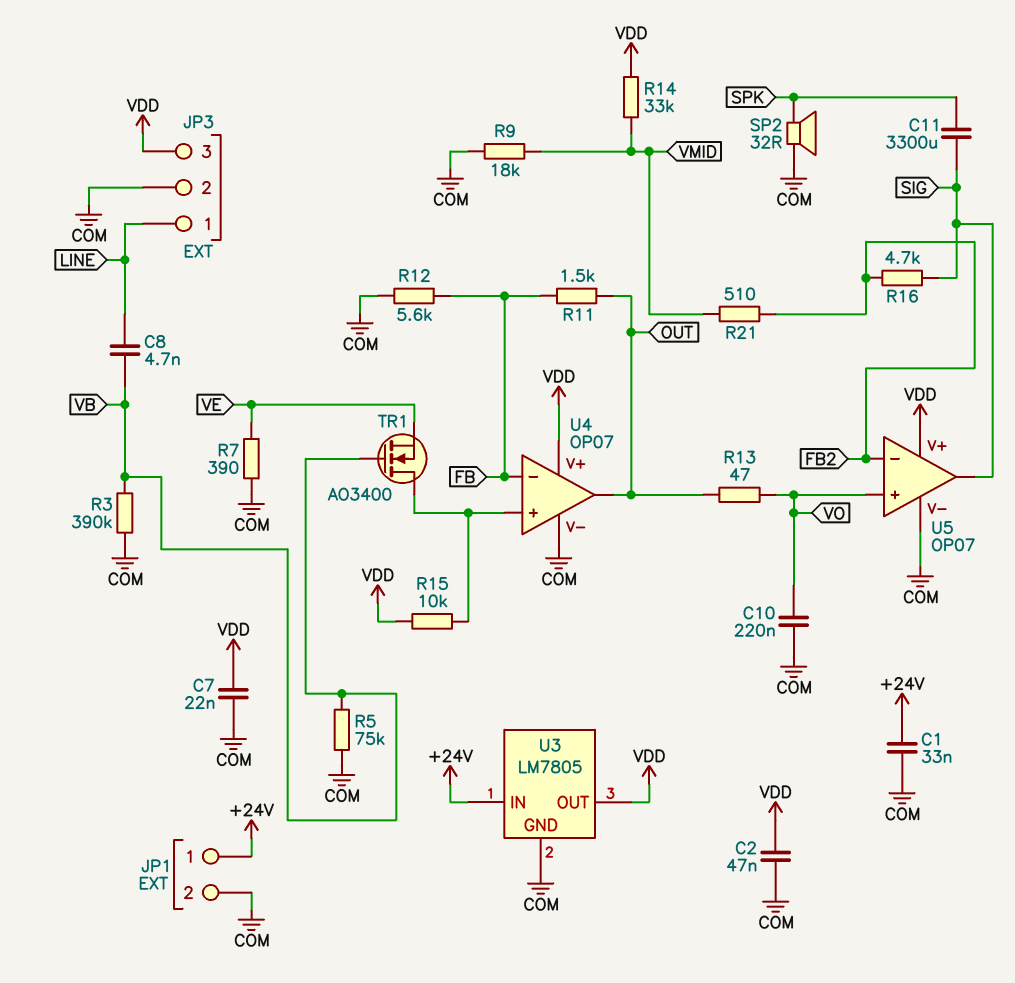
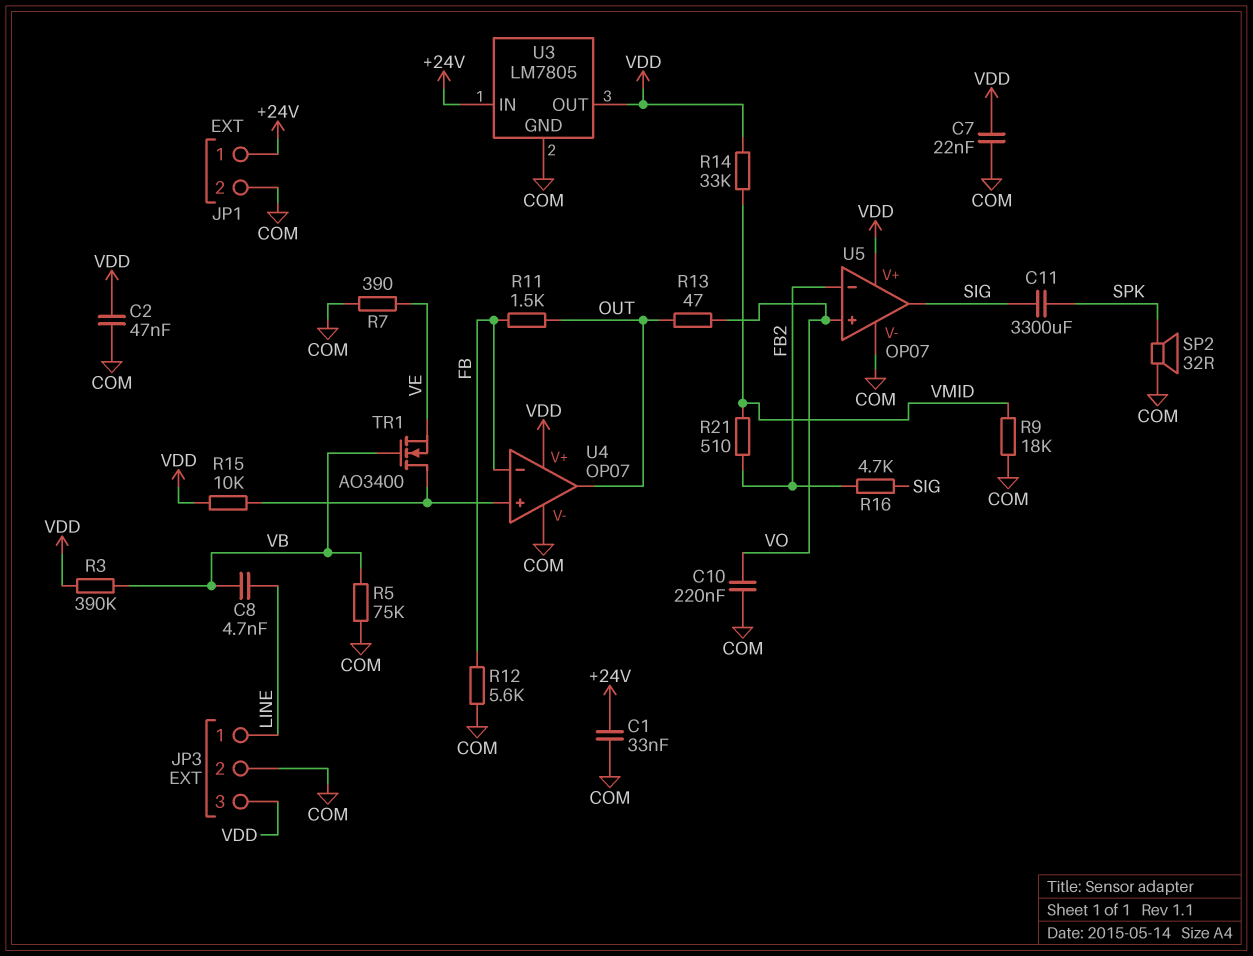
R3: 390k (COM, VB) -> 390k (VB, VDD)

